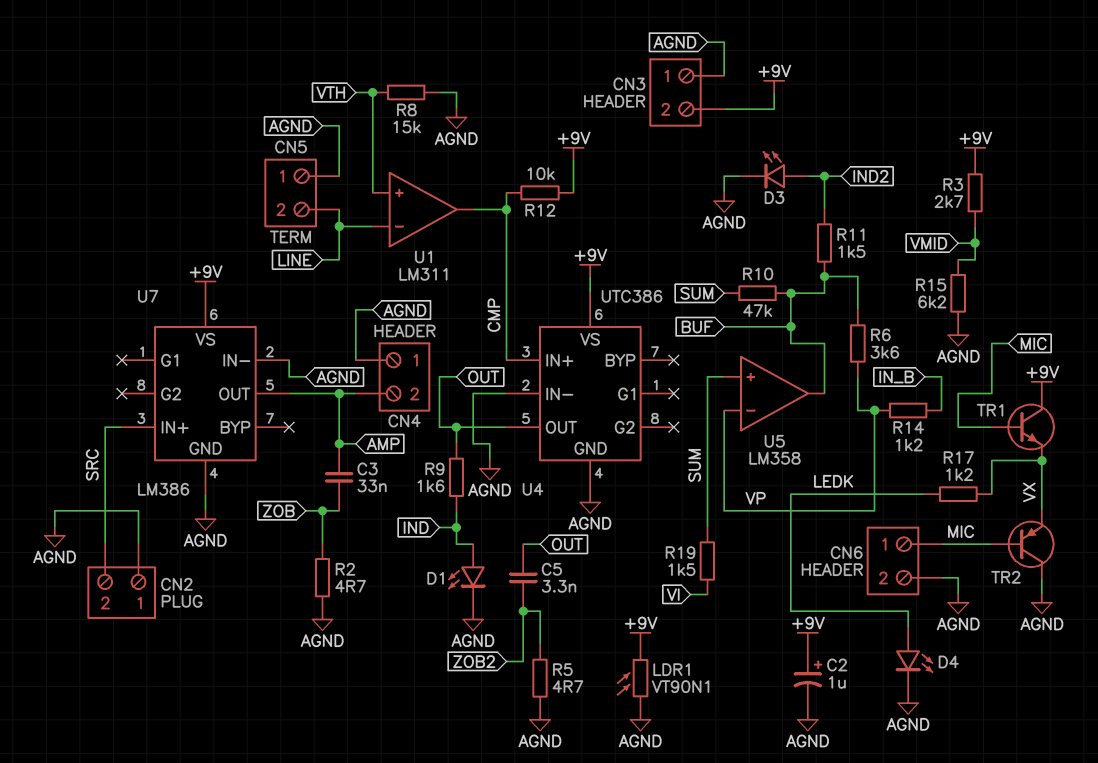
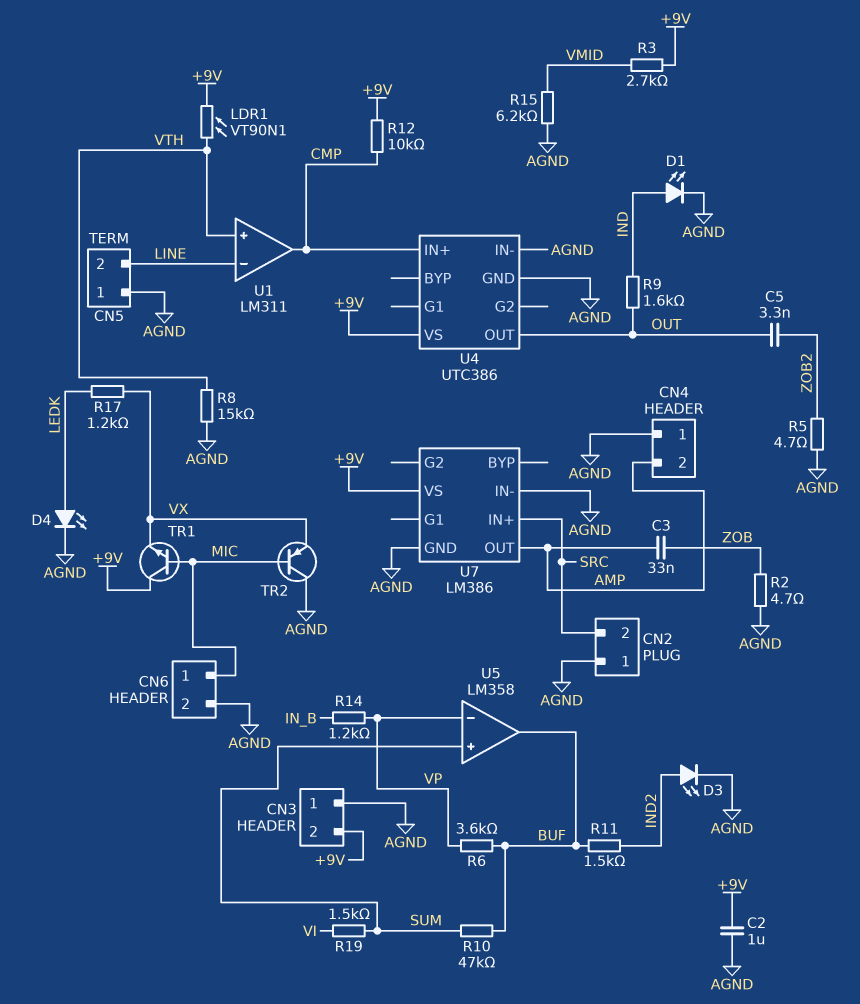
C2: 1uF (plus +9V, minus AGND) -> 1uF (+9V, AGND)
LDR1: VT90N1 (+9V, AGND) -> VT90N1 (+9V, VTH)

